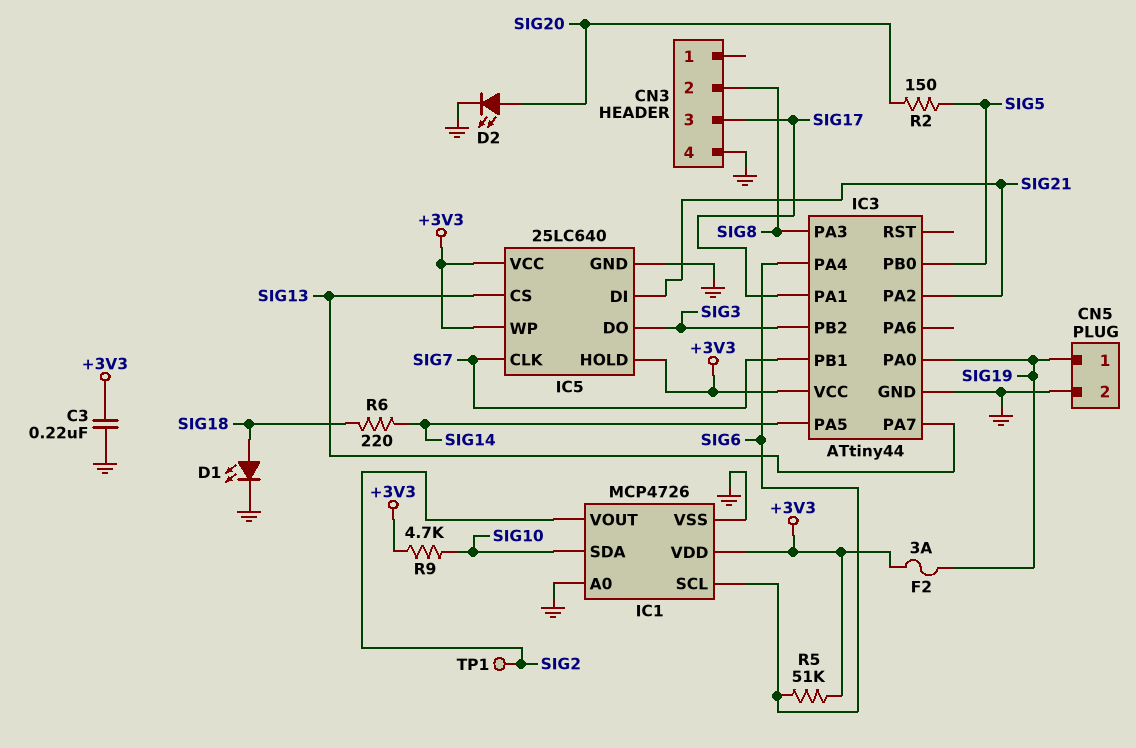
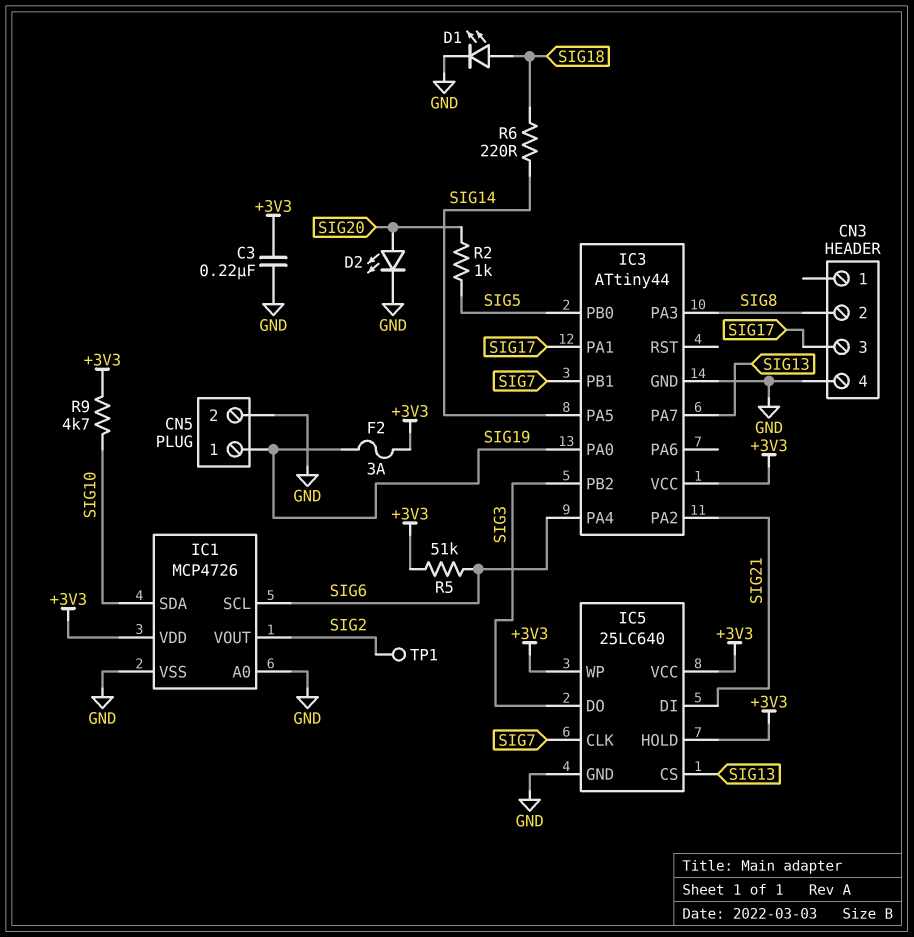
R2: 150 (SIG5, SIG20) -> 1k (SIG5, SIG20)

